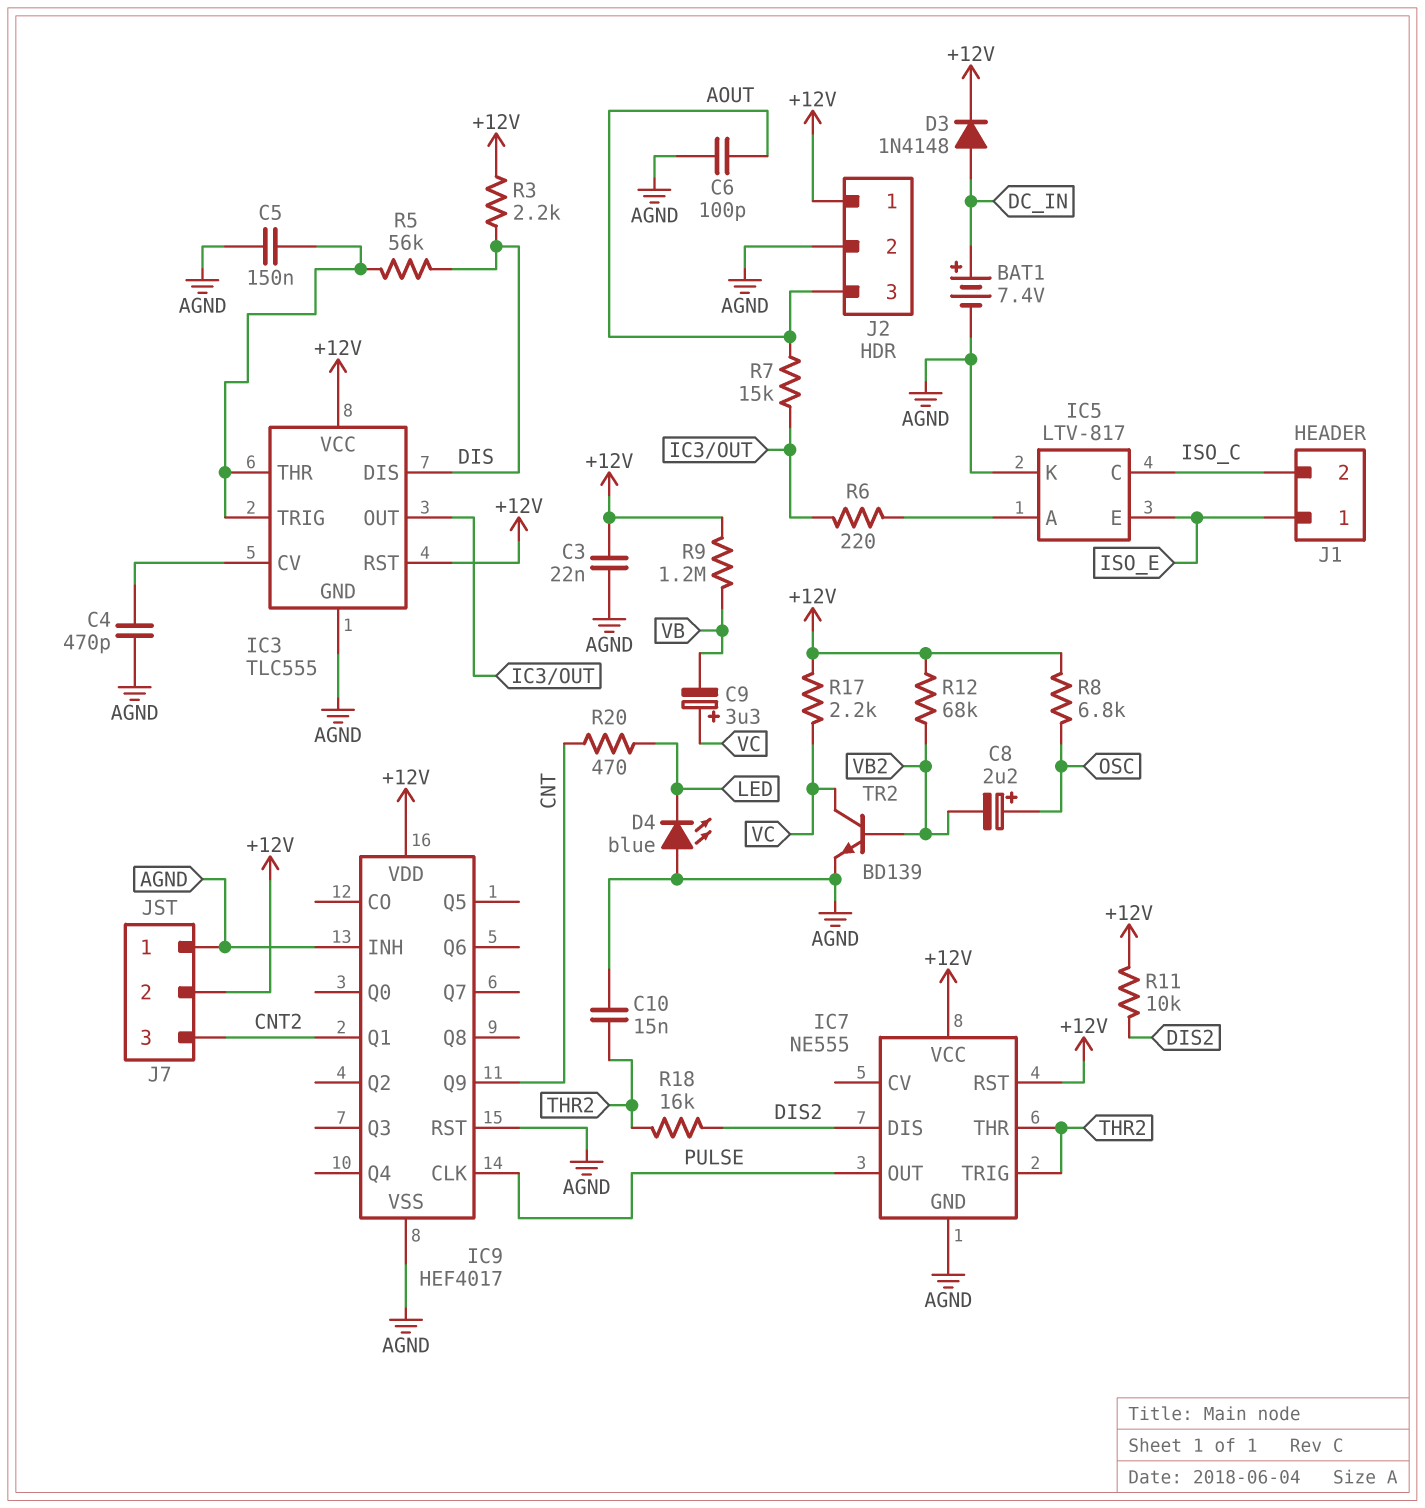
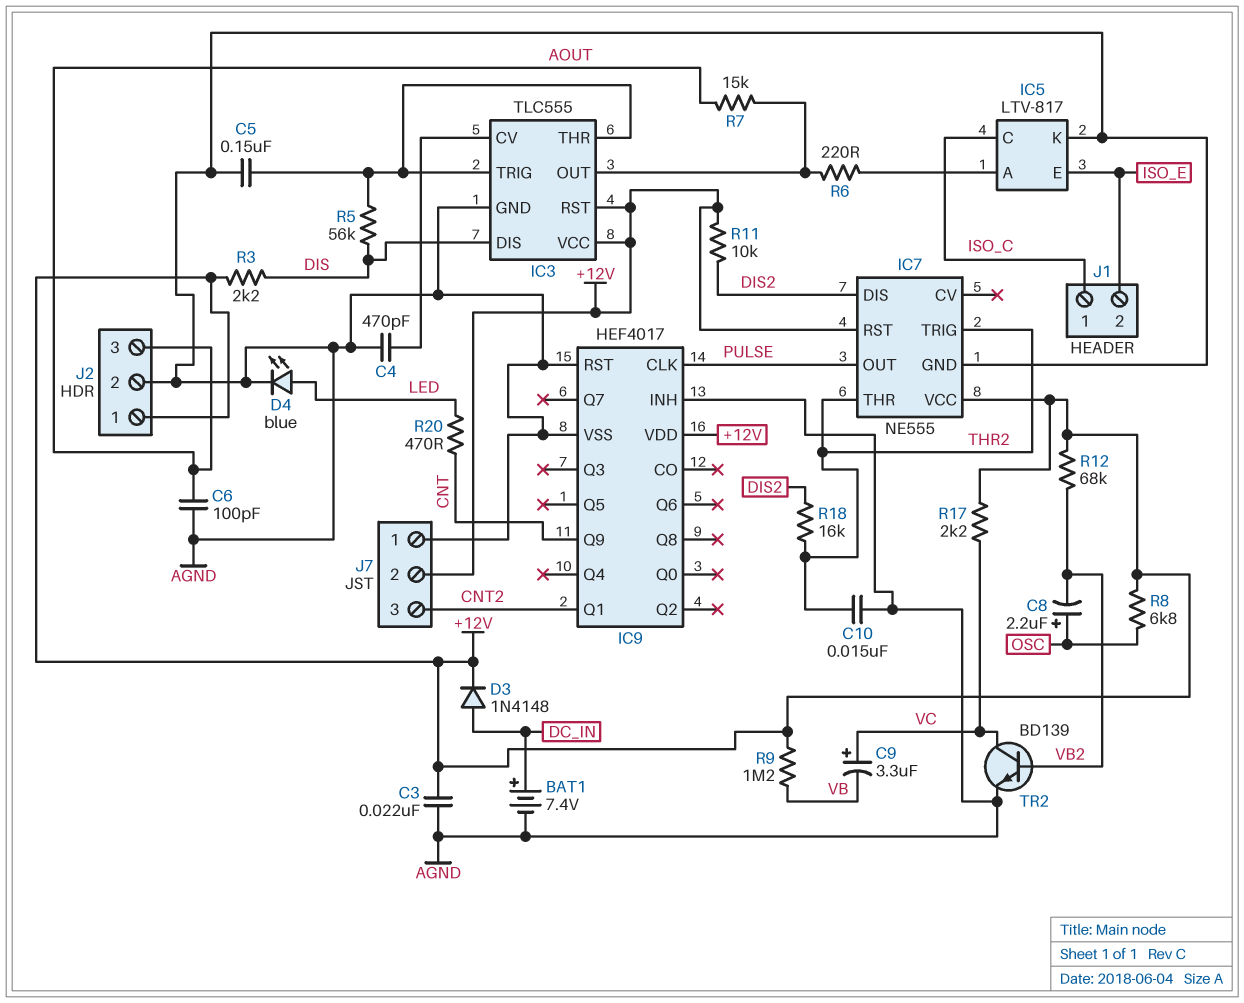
D4: LED blue (A AGND, K LED) -> LED blue (A LED, K AGND)
J1 pin 1: ISO_E -> ISO_C
J1 pin 2: ISO_C -> ISO_E

